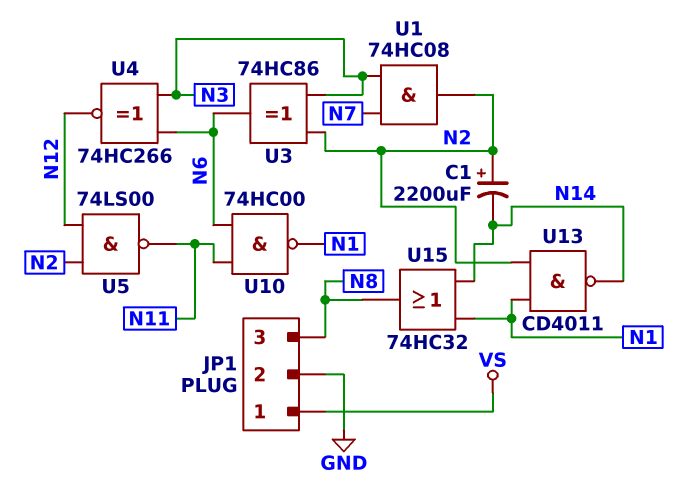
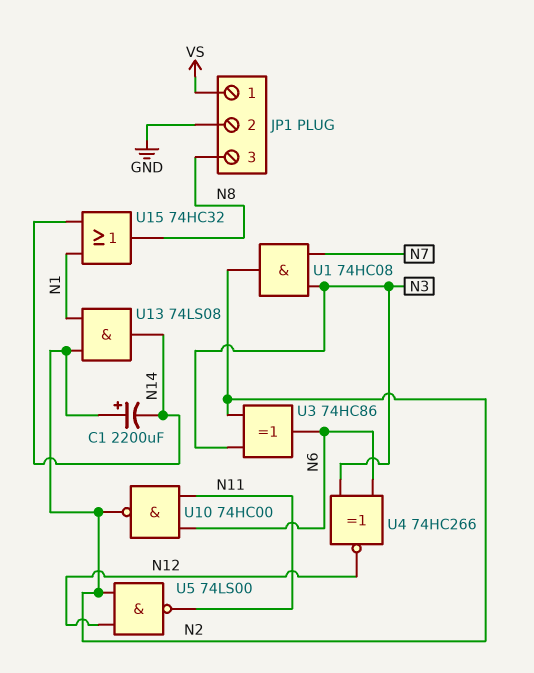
U10: NAND 74HC00 (in N6, in N11, out N1) -> NAND 74HC00 (in N6, in N11, out N2)
U13: NAND CD4011 (in N1, in N2, out N14) -> AND 74LS08 (in N1, in N2, out N14)

